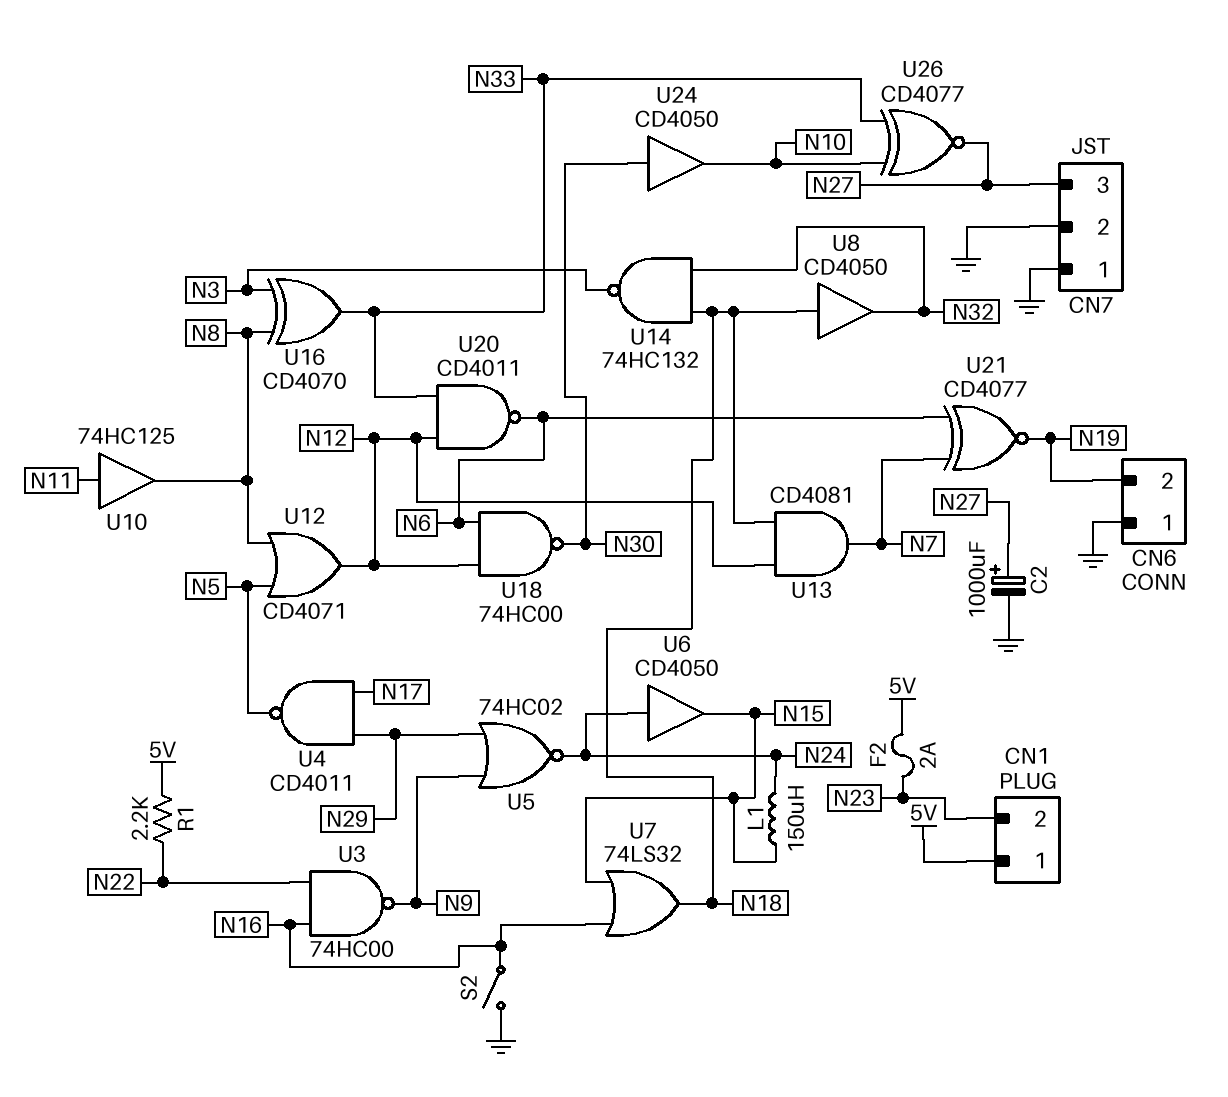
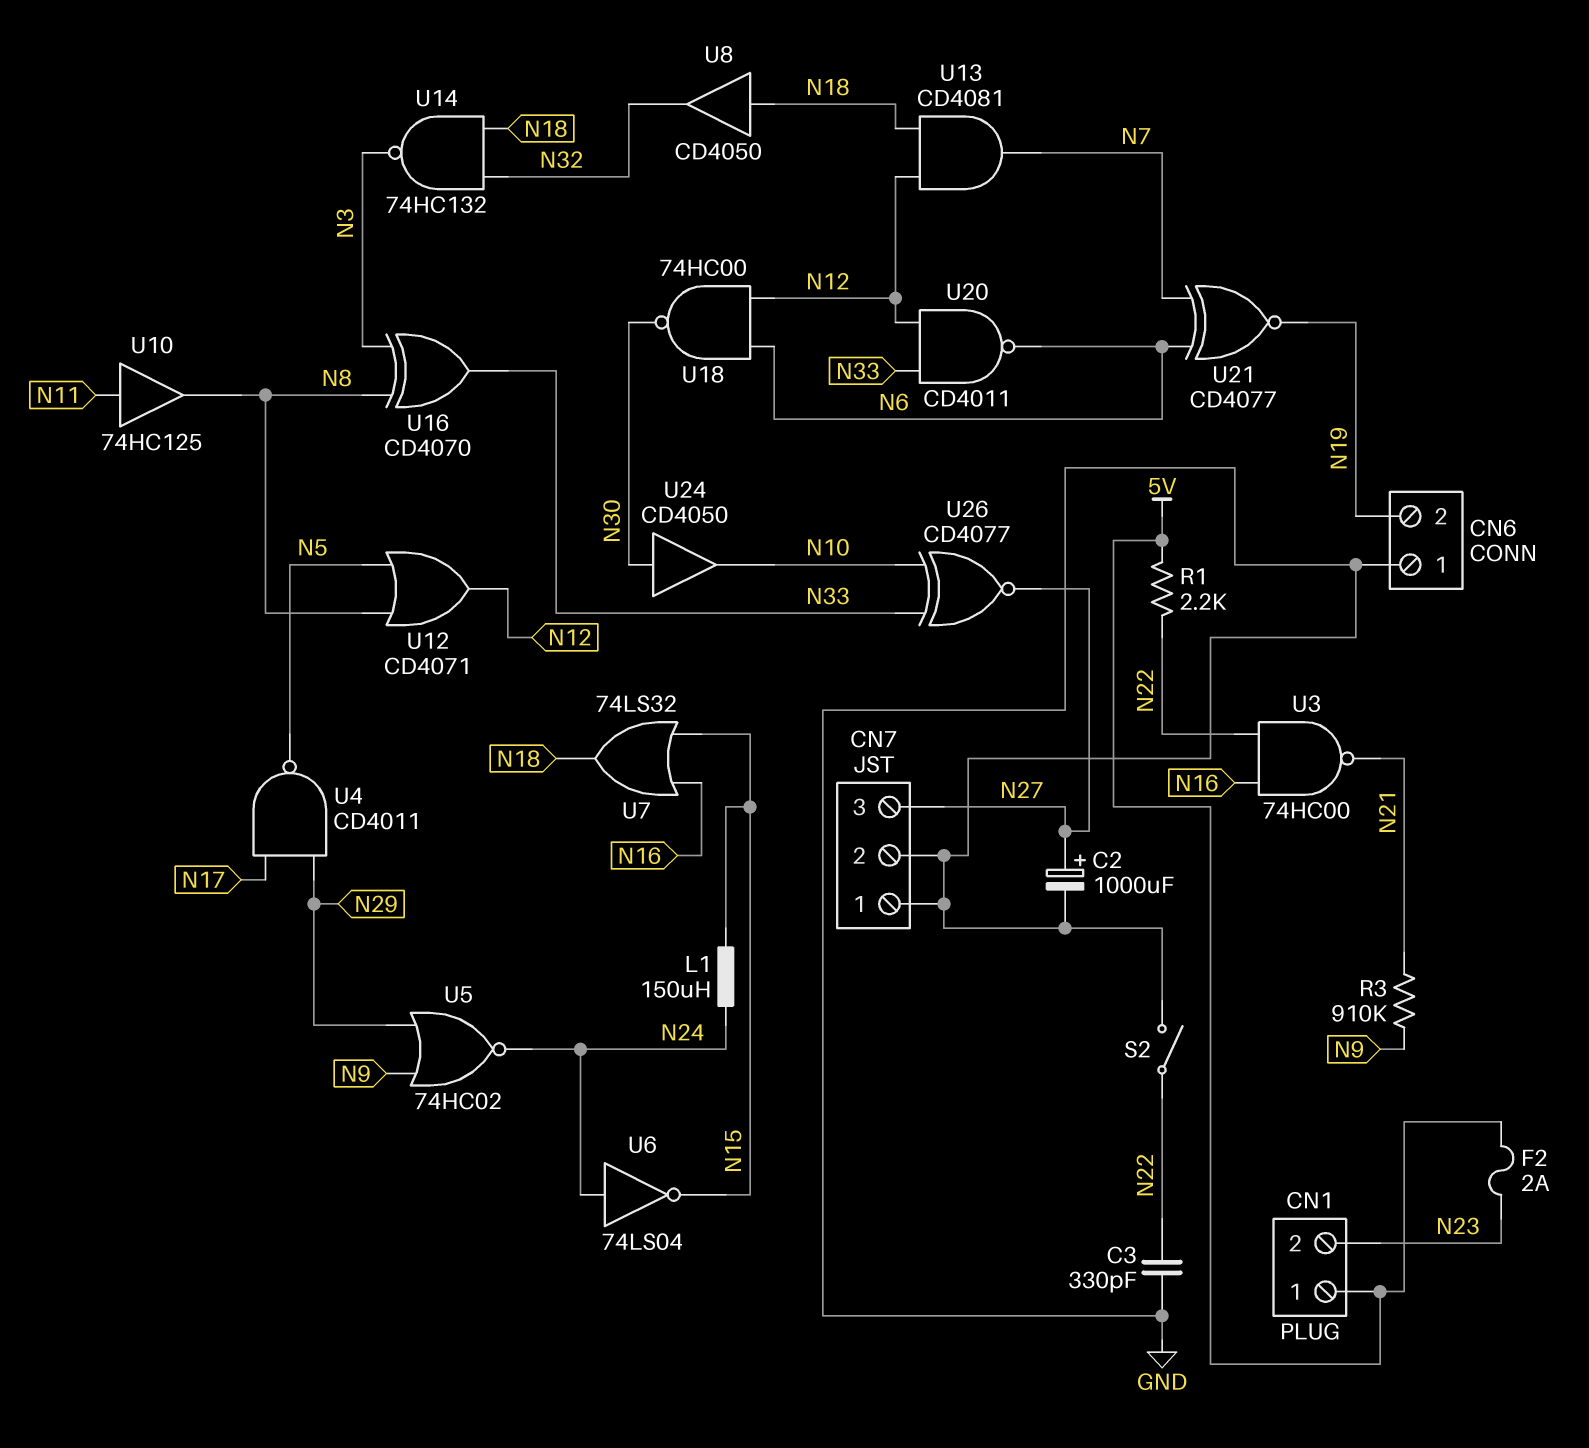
C3: none -> 330pF (GND, N22)
R3: none -> 910k (N9, N21)
S2: switch (GND, N16) -> switch (GND, N22)
U3: NAND 74HC00 (in N16, in N22, out N9) -> NAND 74HC00 (in N16, in N22, out N21)
U6: buffer CD4050 (in N24, out N15) -> NOT 74LS04 (in N24, out N15)

